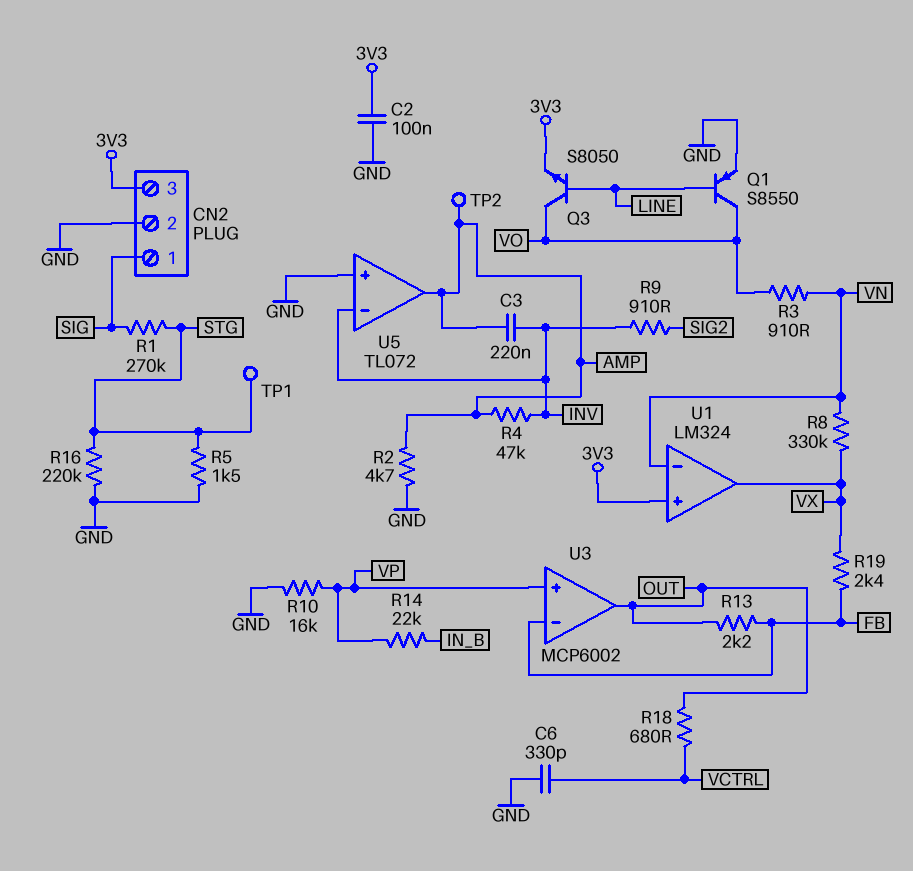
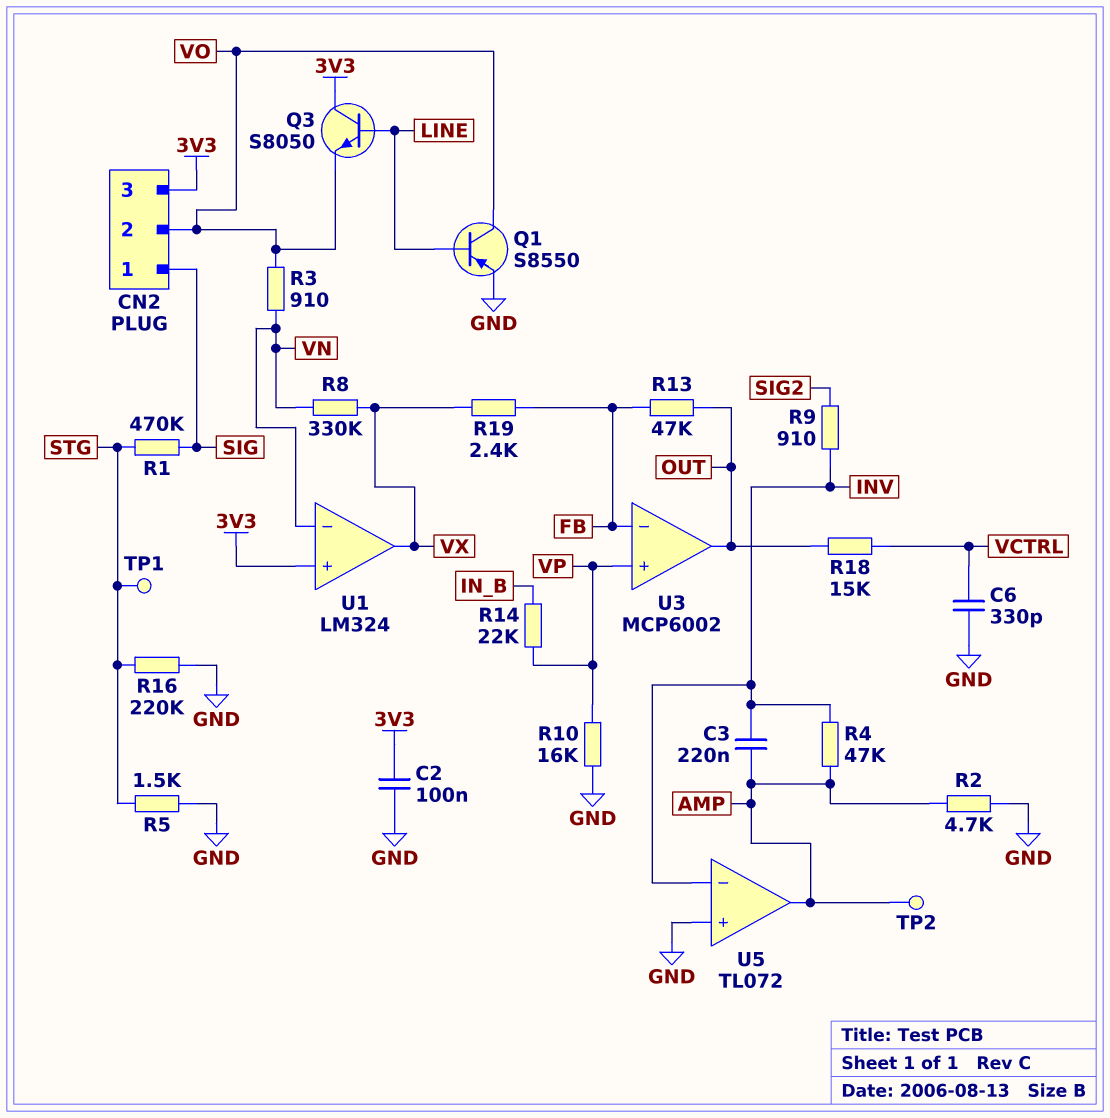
CN2 pin 2: GND -> VO
Q3: NPN S8050 (B LINE, C VO, E 3V3) -> NPN S8050 (B LINE, C 3V3, E VO)
R1: 270k (SIG, STG) -> 470k (SIG, STG)
R13: 2.2k (FB, OUT) -> 47k (FB, OUT)
R18: 680 (OUT, VCTRL) -> 15k (OUT, VCTRL)

